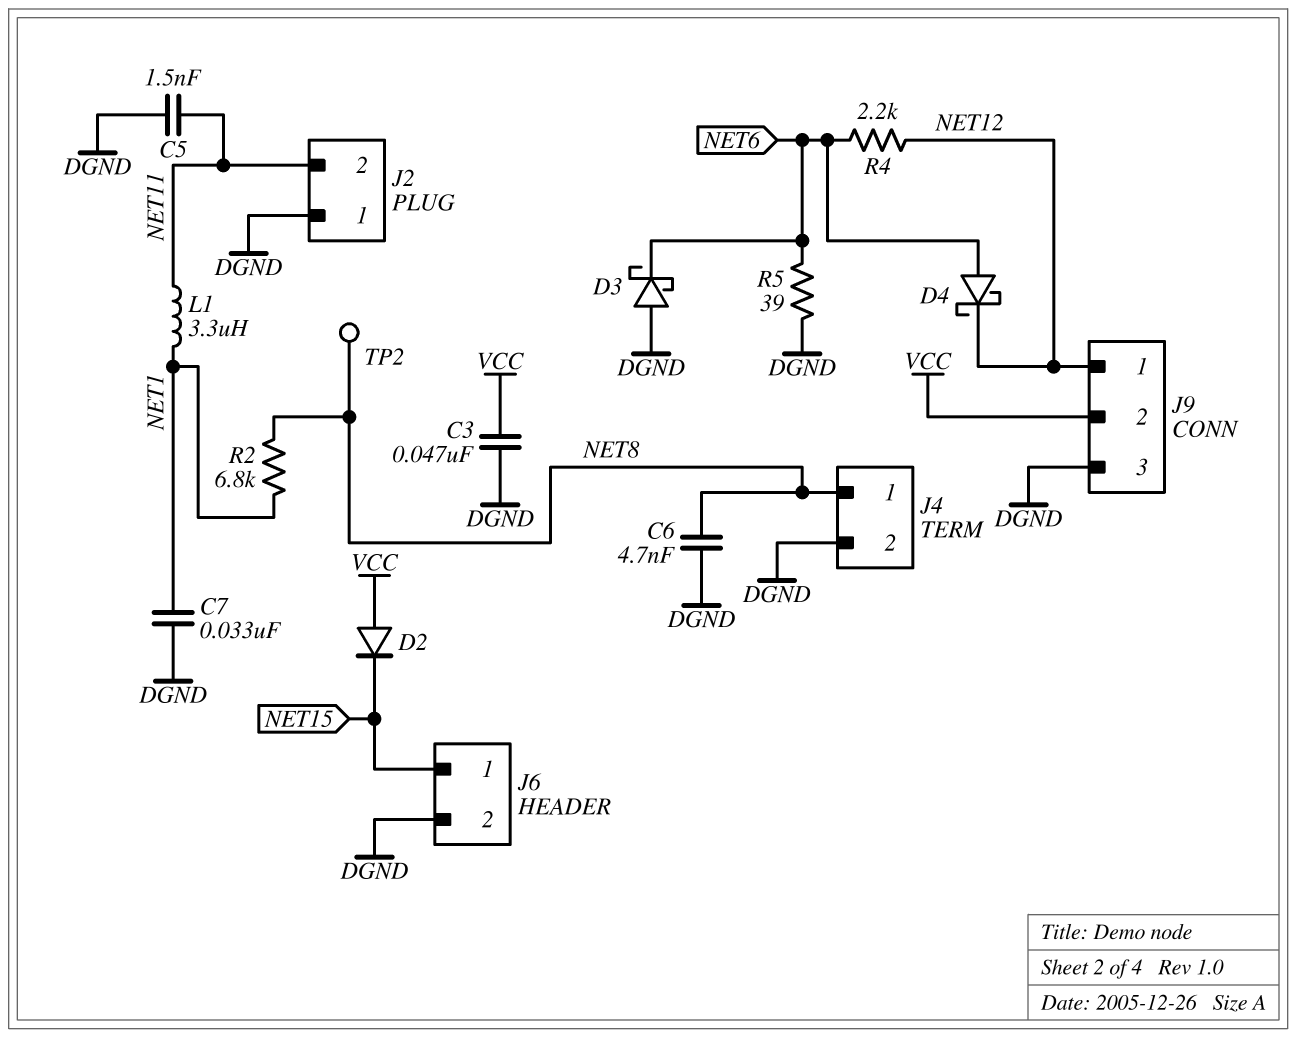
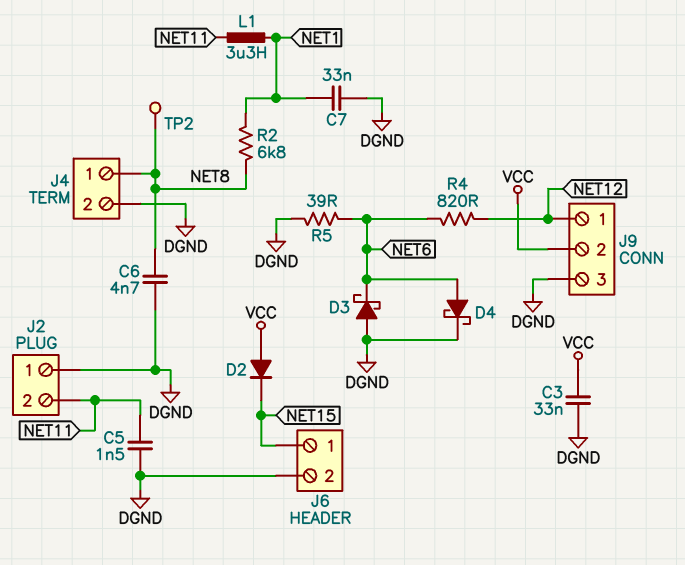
C3: 47nF (DGND, VCC) -> 33nF (DGND, VCC)
D4: schottky (A NET6, K NET12) -> schottky (A NET6, K DGND)
R4: 2.2k (NET6, NET12) -> 820 (NET6, NET12)

